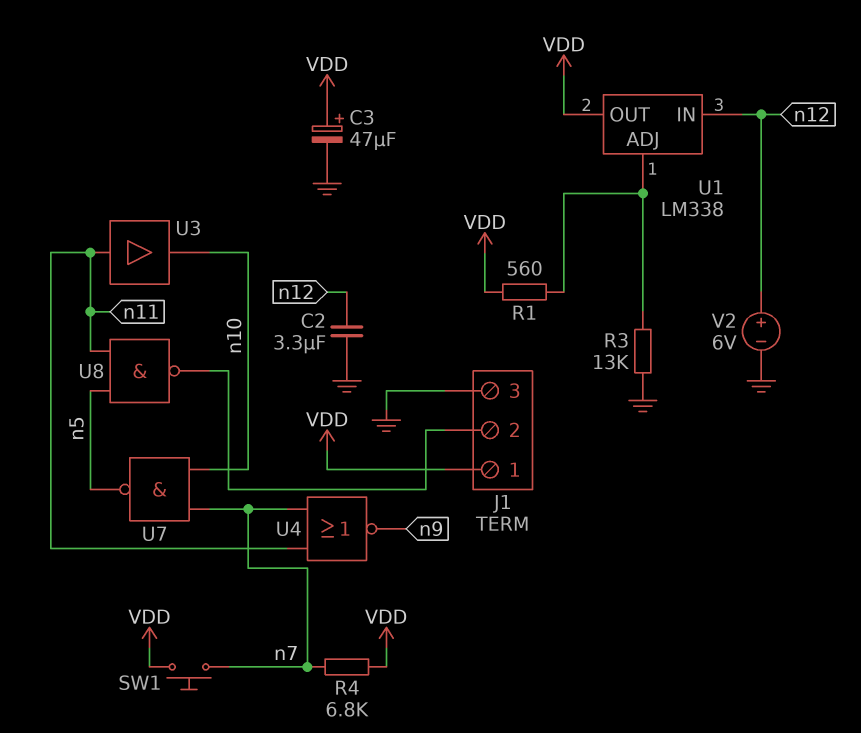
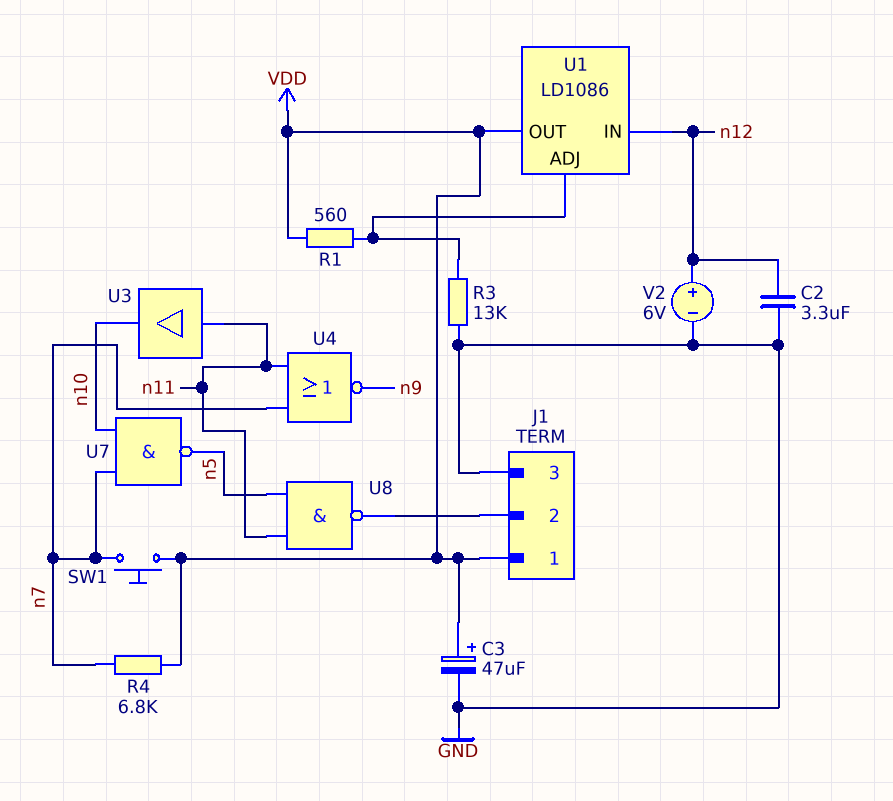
U1: LM338 -> LD1086

